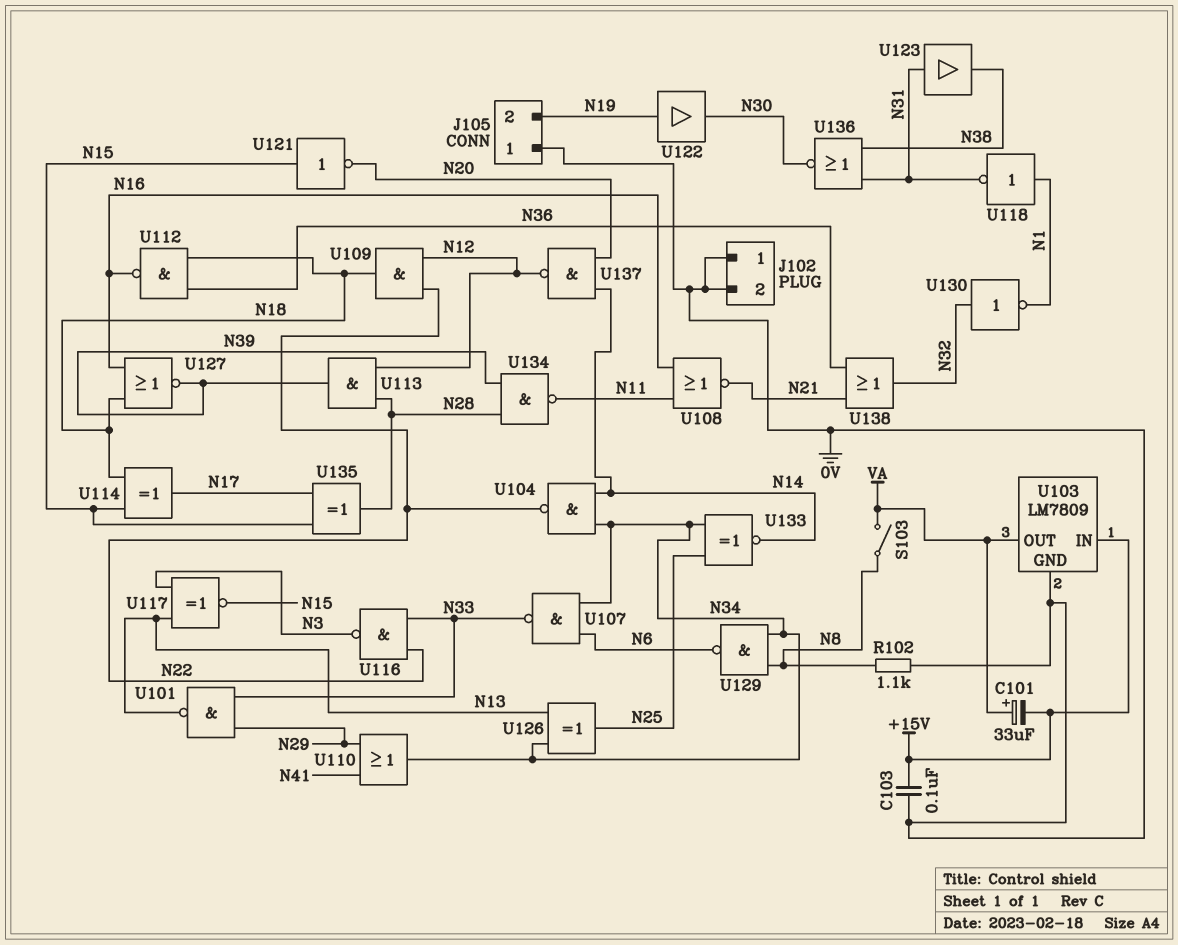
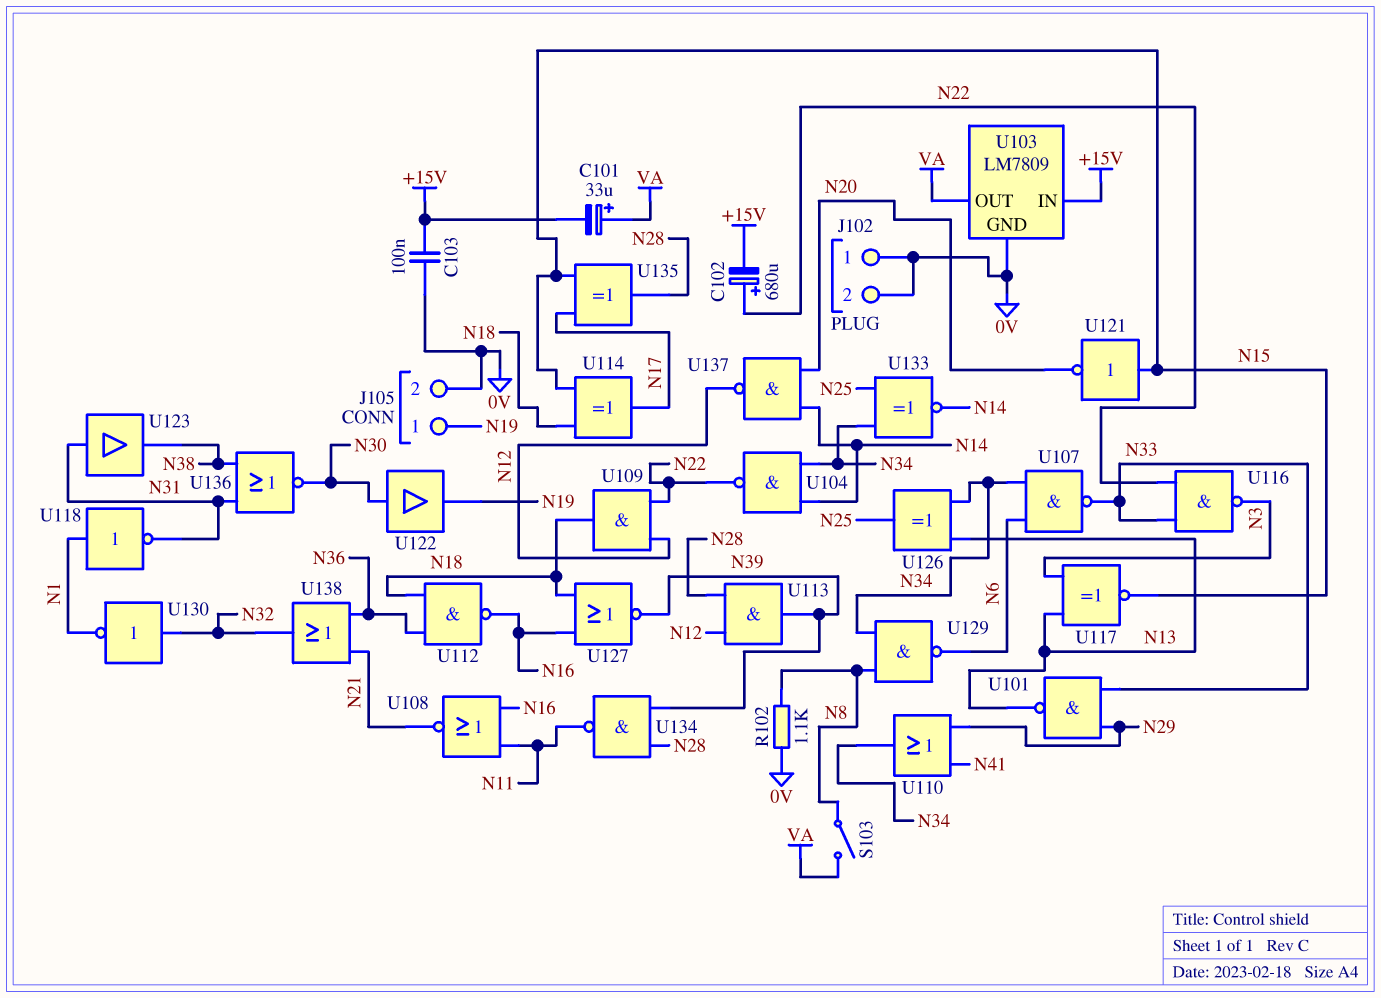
C102: none -> 680uF (plus N22, minus +15V)
J105 pin 1: 0V -> N19
J105 pin 2: N19 -> 0V
U122: buffer (in N19, out N30) -> buffer (in N30, out N19)

